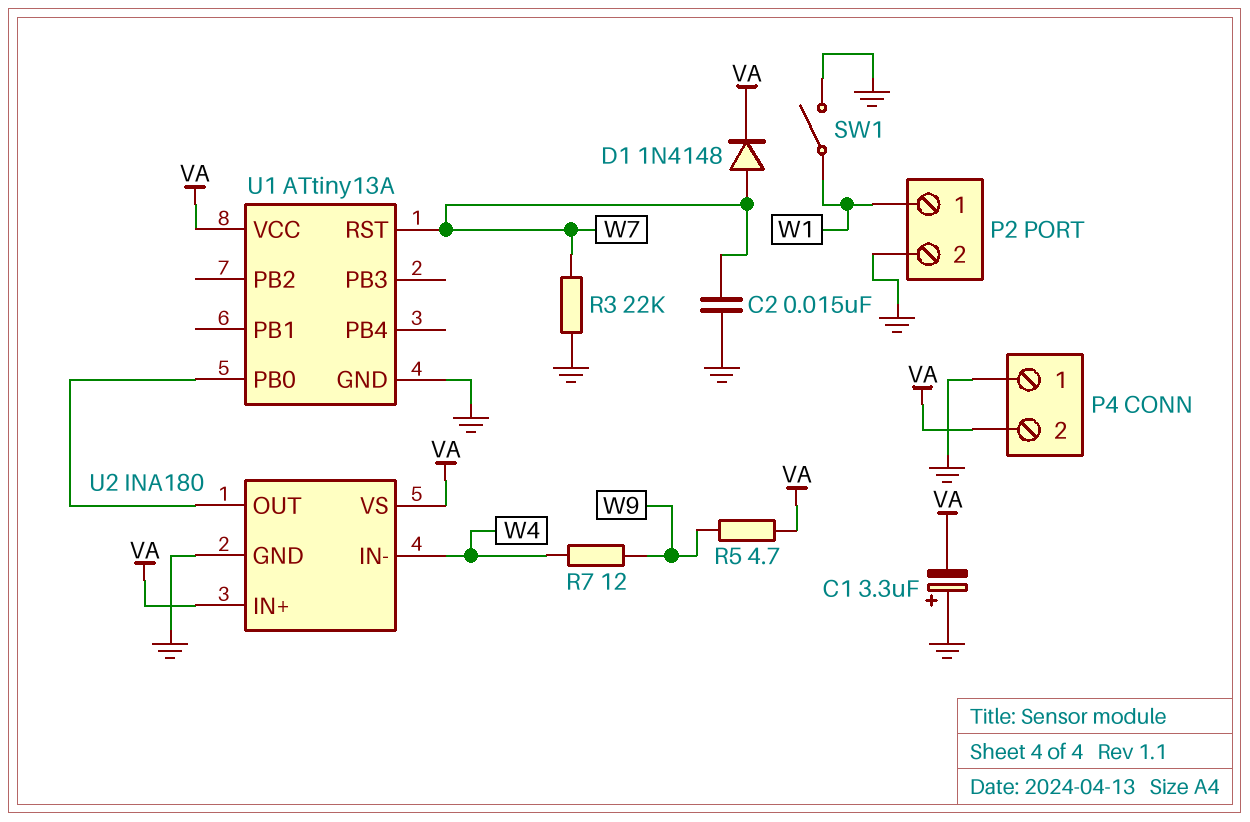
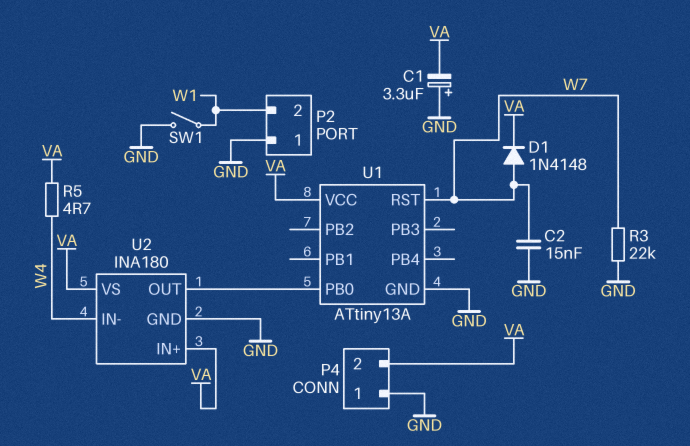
P2 pin 1: W1 -> GND
P2 pin 2: GND -> W1
R5: 4.7 (VA, W9) -> 4.7 (VA, W4)
R7: 12 (W4, W9) -> none

